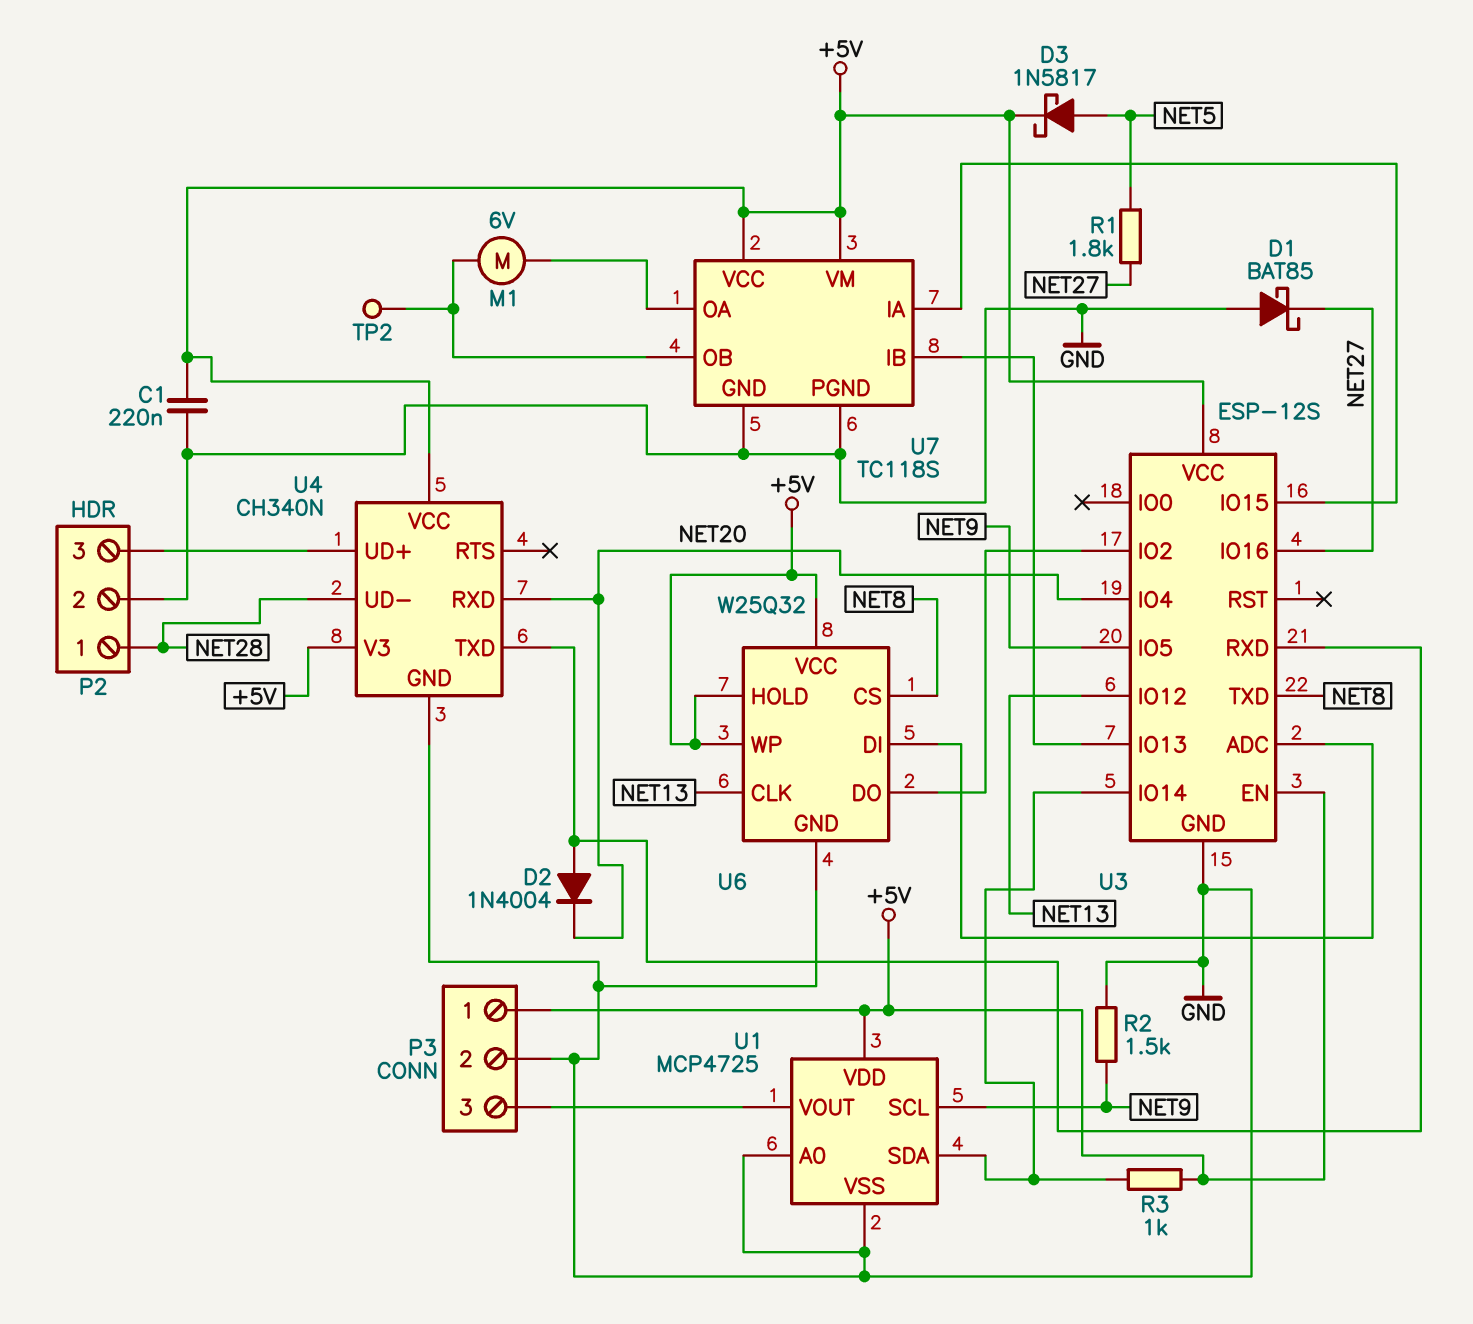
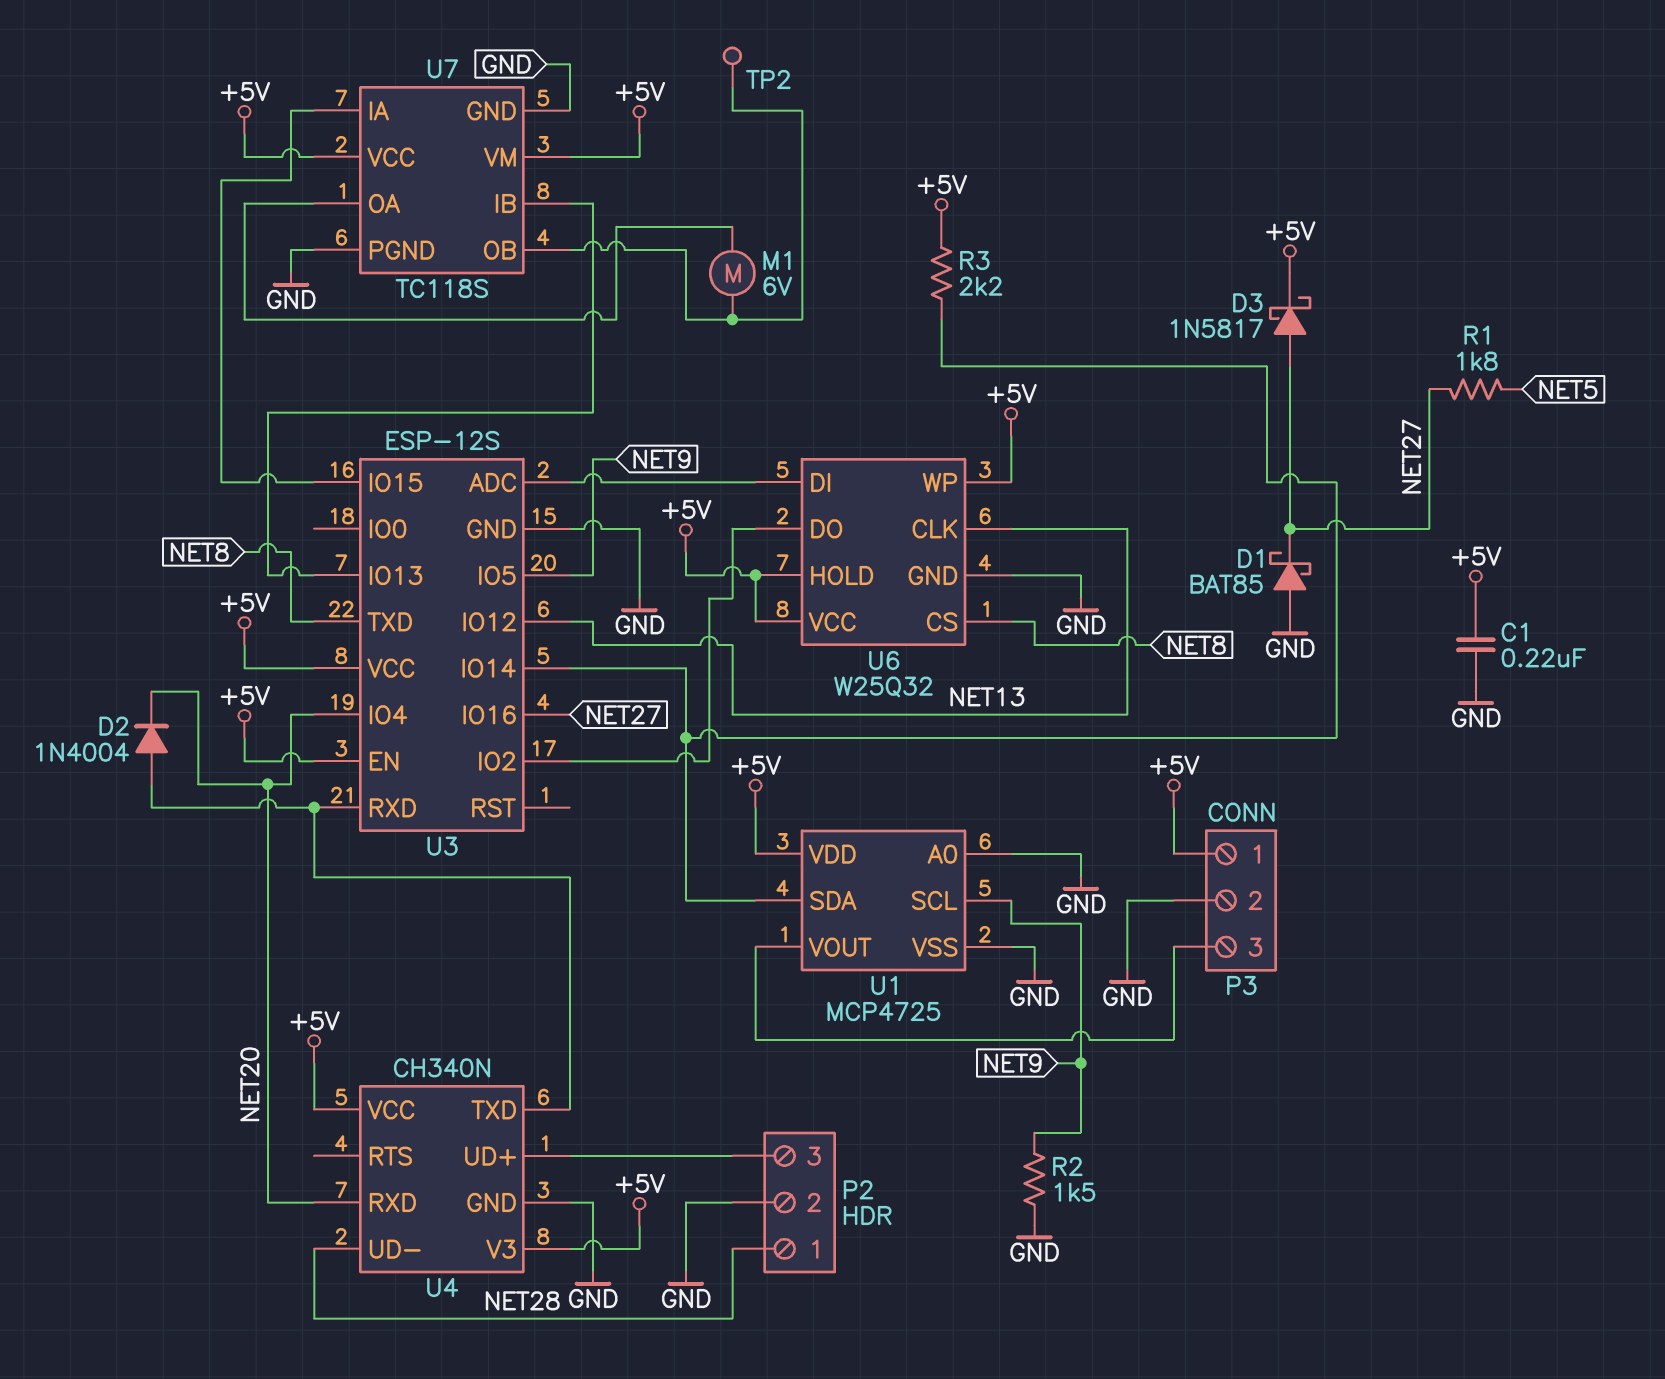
D3: schottky 1N5817 (A NET5, K +5V) -> schottky 1N5817 (A NET27, K +5V)
R3: 1k (+5V, U1/SDA) -> 2.2k (+5V, U1/SDA)

